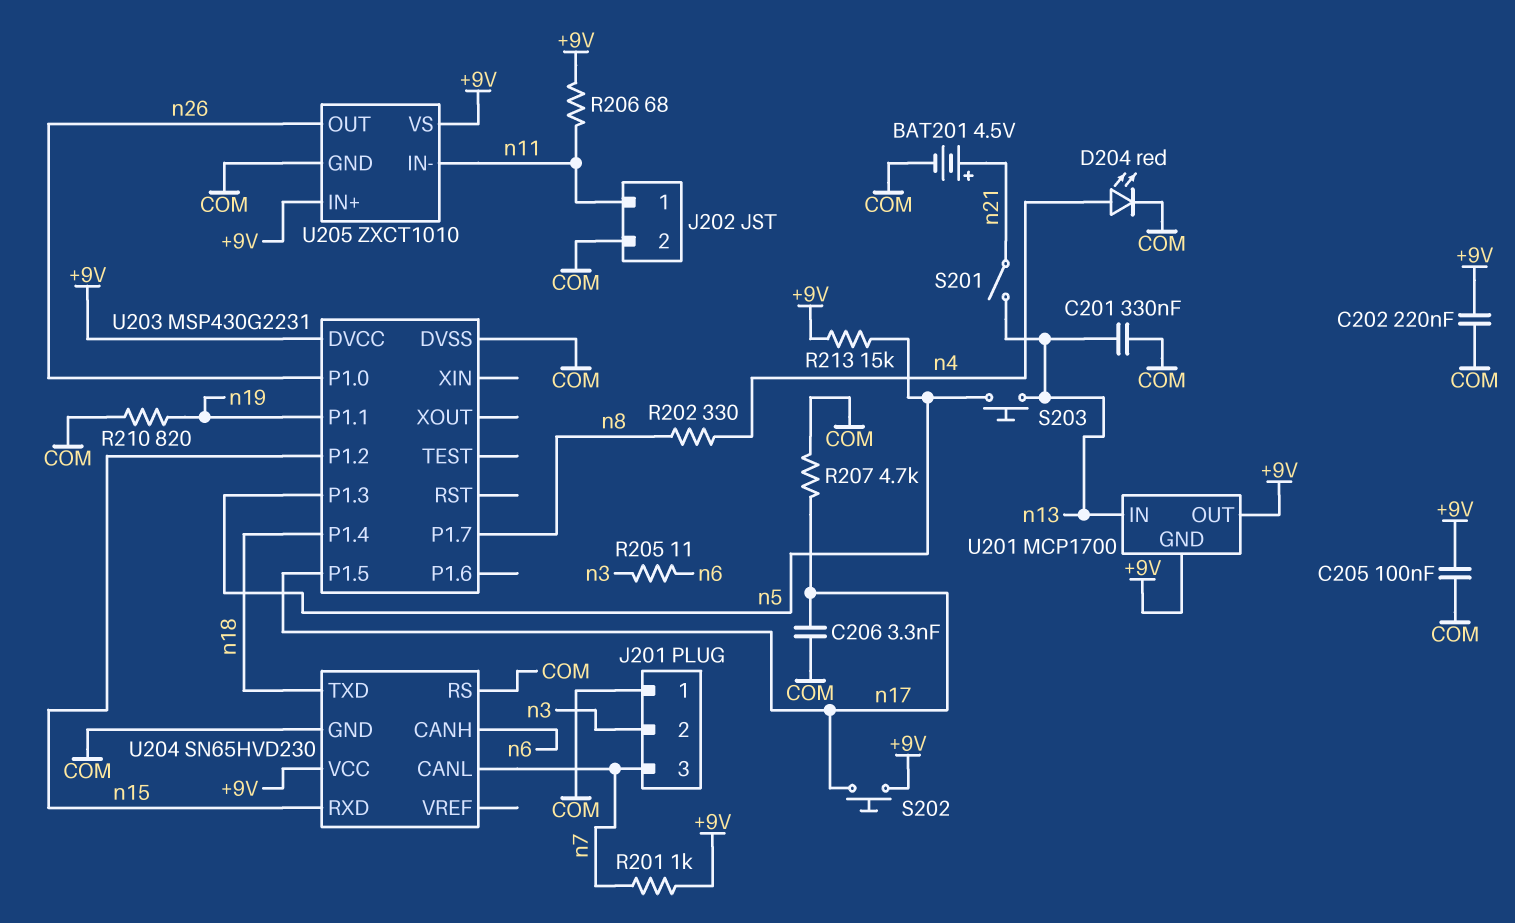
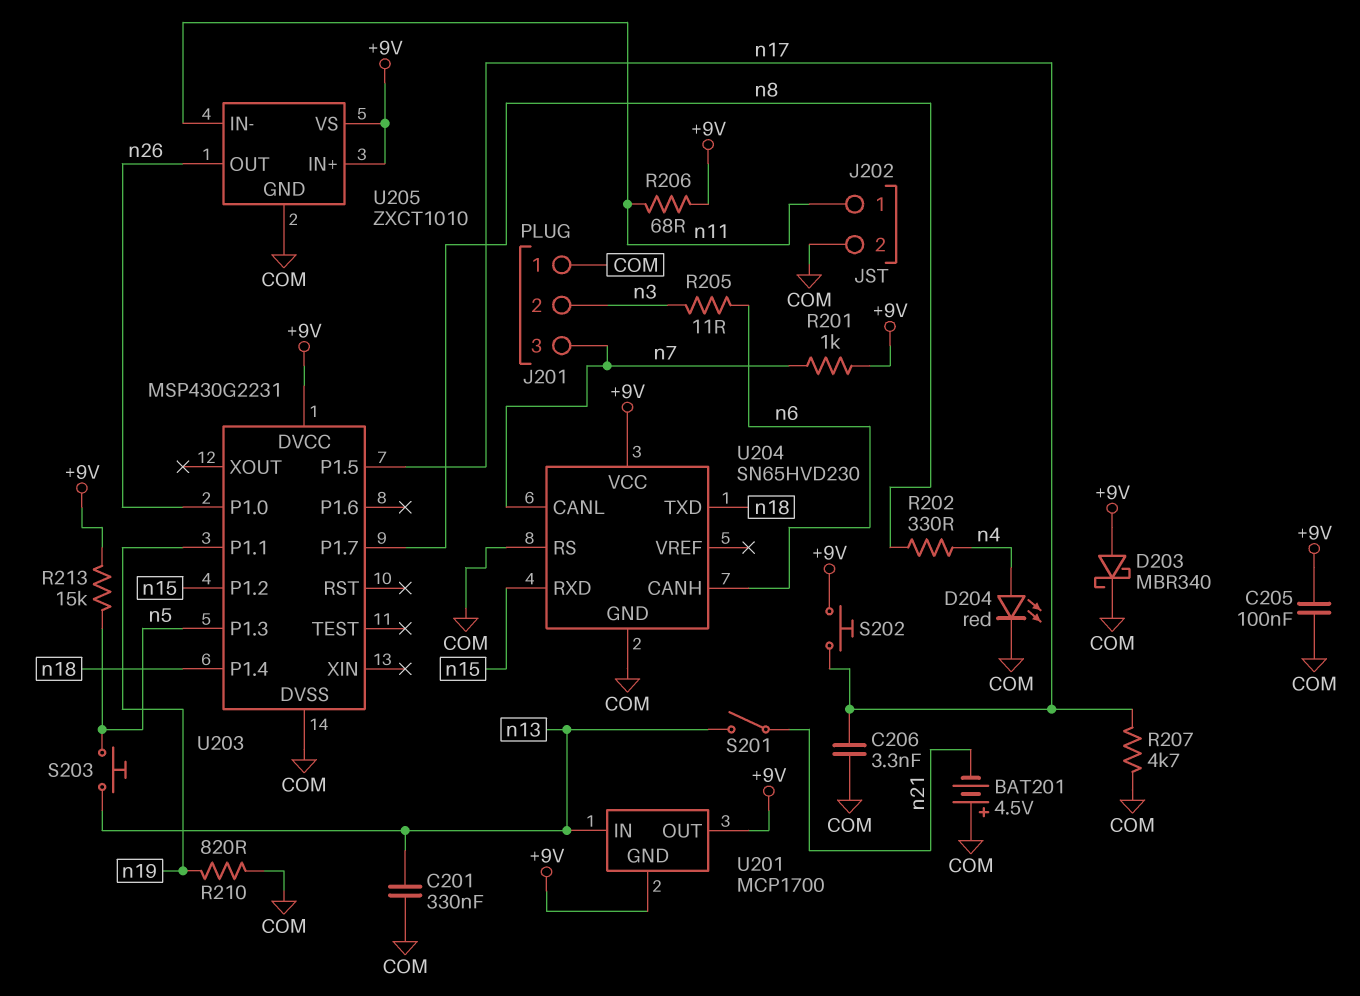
BAT201: 4.5V (plus n21, minus COM) -> 4.5V (plus COM, minus n21)
C202: 220nF (+9V, COM) -> none
D203: none -> schottky MBR340 (A +9V, K COM)

